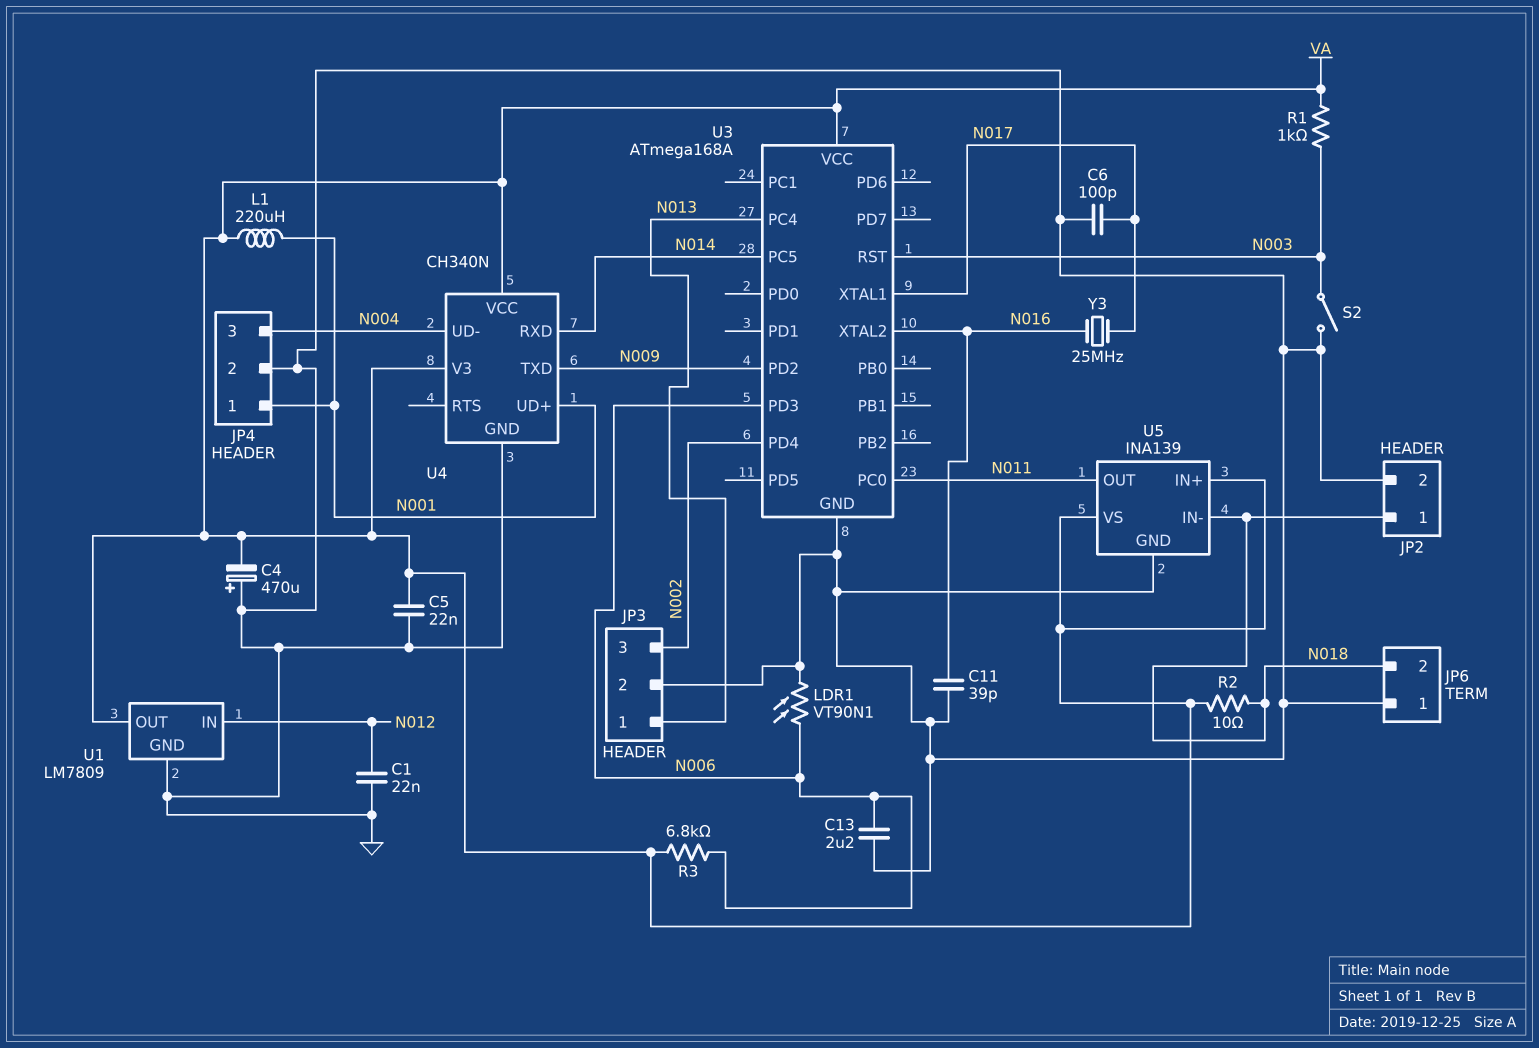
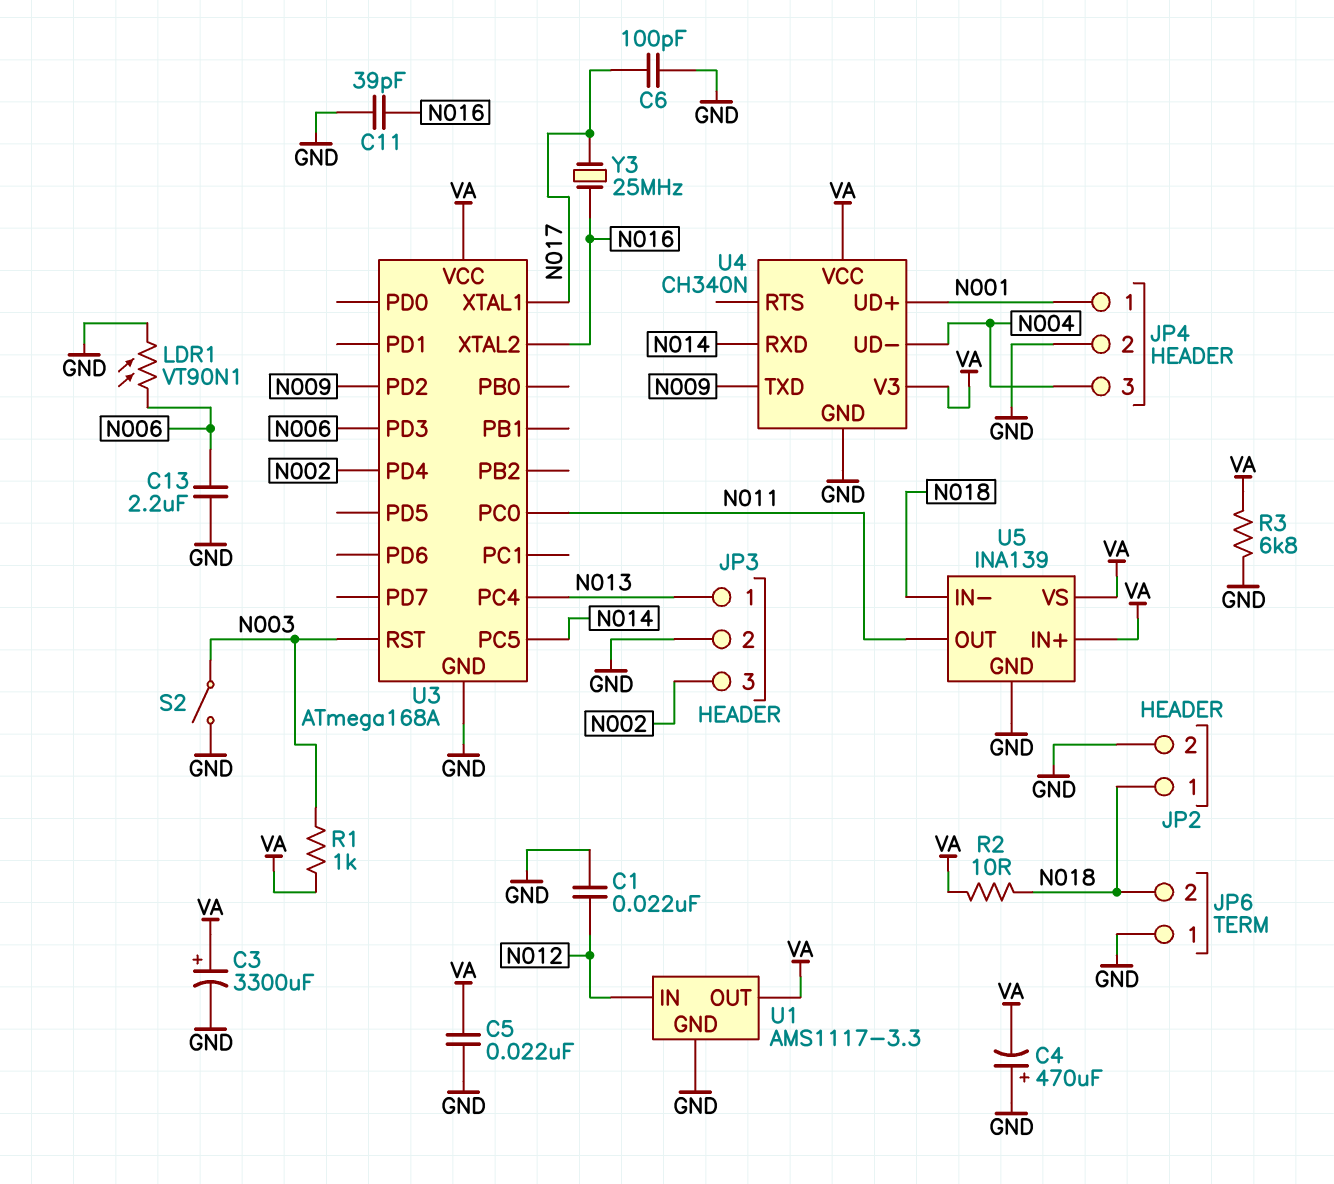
C3: none -> 3300uF (plus VA, minus GND)
L1: 220uH (N001, VA) -> none
R3: 6.8k (N006, VA) -> 6.8k (GND, VA)
U1: LM7809 -> AMS1117-3.3

